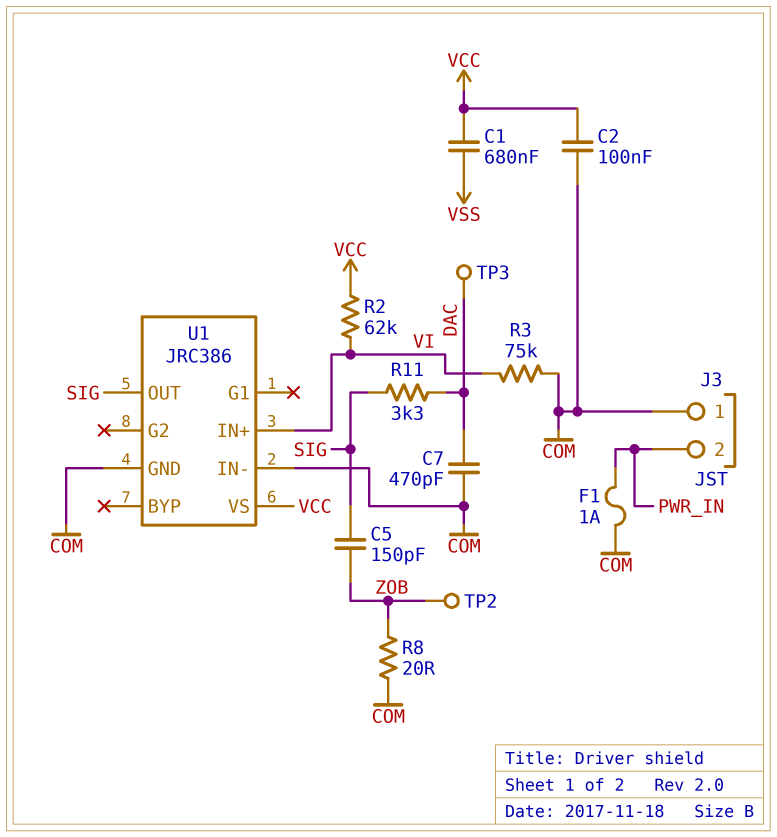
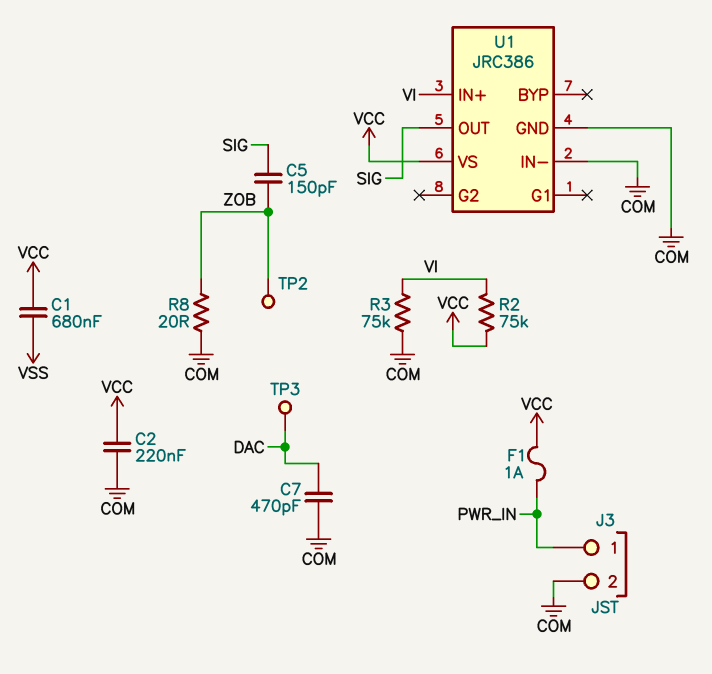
C2: 100nF (COM, VCC) -> 220nF (COM, VCC)
F1: 1A (COM, PWR_IN) -> 1A (PWR_IN, VCC)
J3 pin 1: COM -> PWR_IN
J3 pin 2: PWR_IN -> COM
R2: 62k (VCC, VI) -> 75k (VCC, VI)
R11: 3.3k (DAC, SIG) -> none

